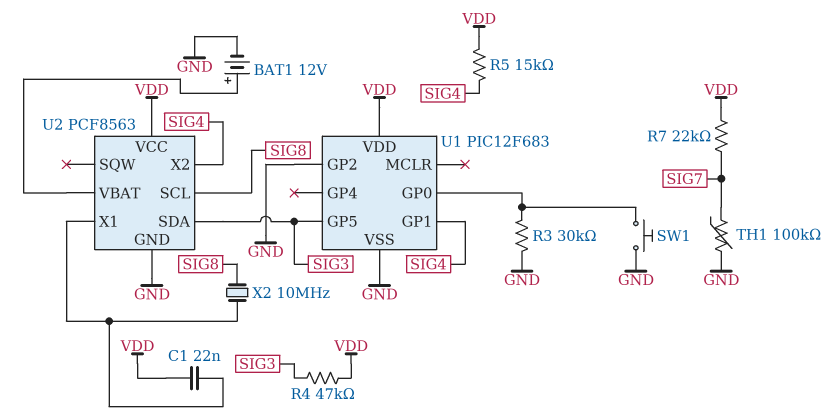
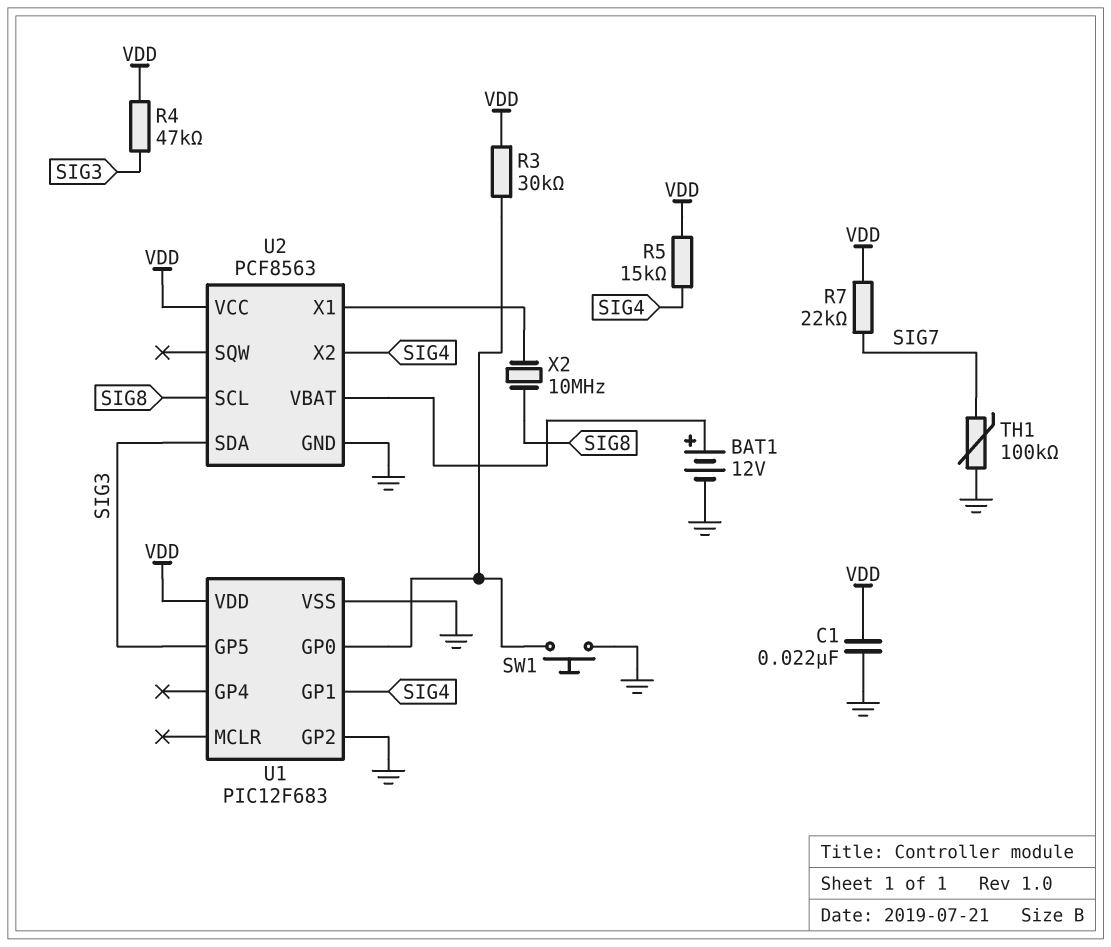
C1: 22nF (U2/X1, VDD) -> 22nF (GND, VDD)
R3: 30k (GND, U1/GP0) -> 30k (U1/GP0, VDD)

